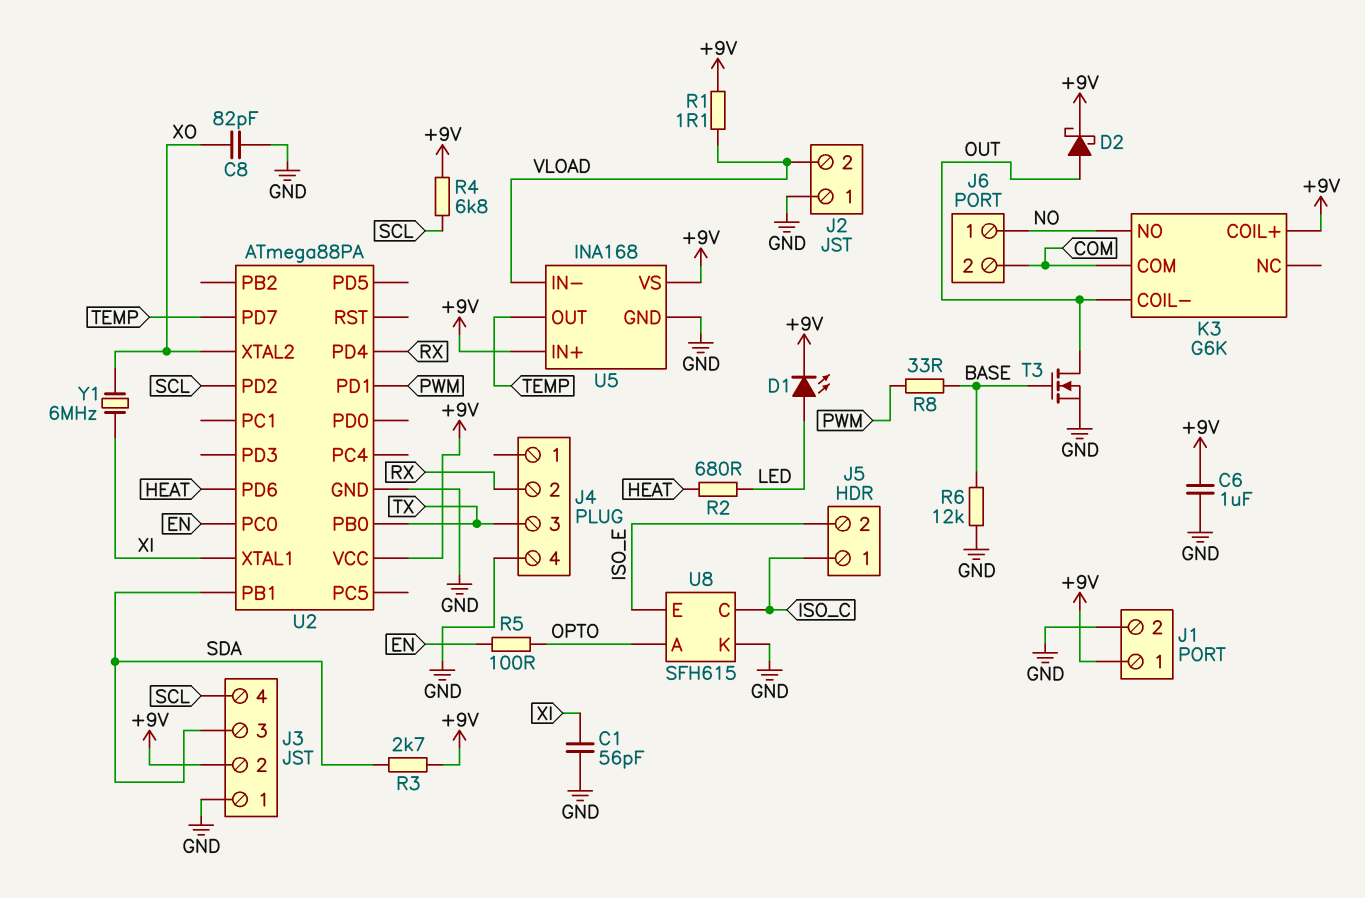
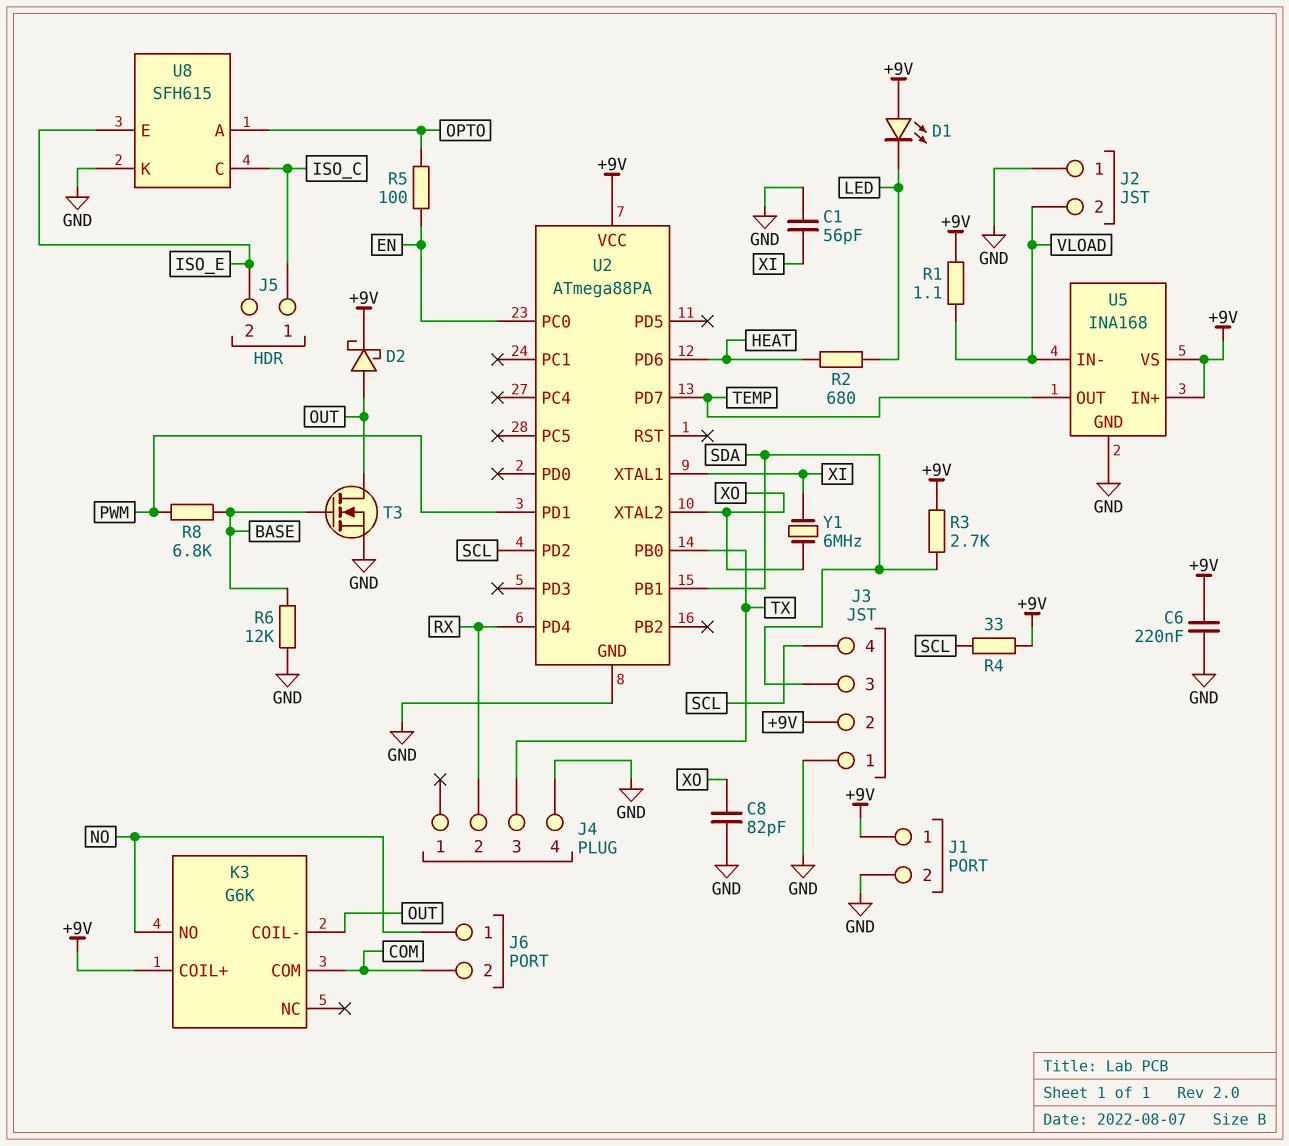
C6: 1uF (+9V, GND) -> 220nF (+9V, GND)
D1: LED (A LED, K +9V) -> LED (A +9V, K LED)
R4: 6.8k (+9V, SCL) -> 33 (+9V, SCL)
R8: 33 (BASE, PWM) -> 6.8k (BASE, PWM)

